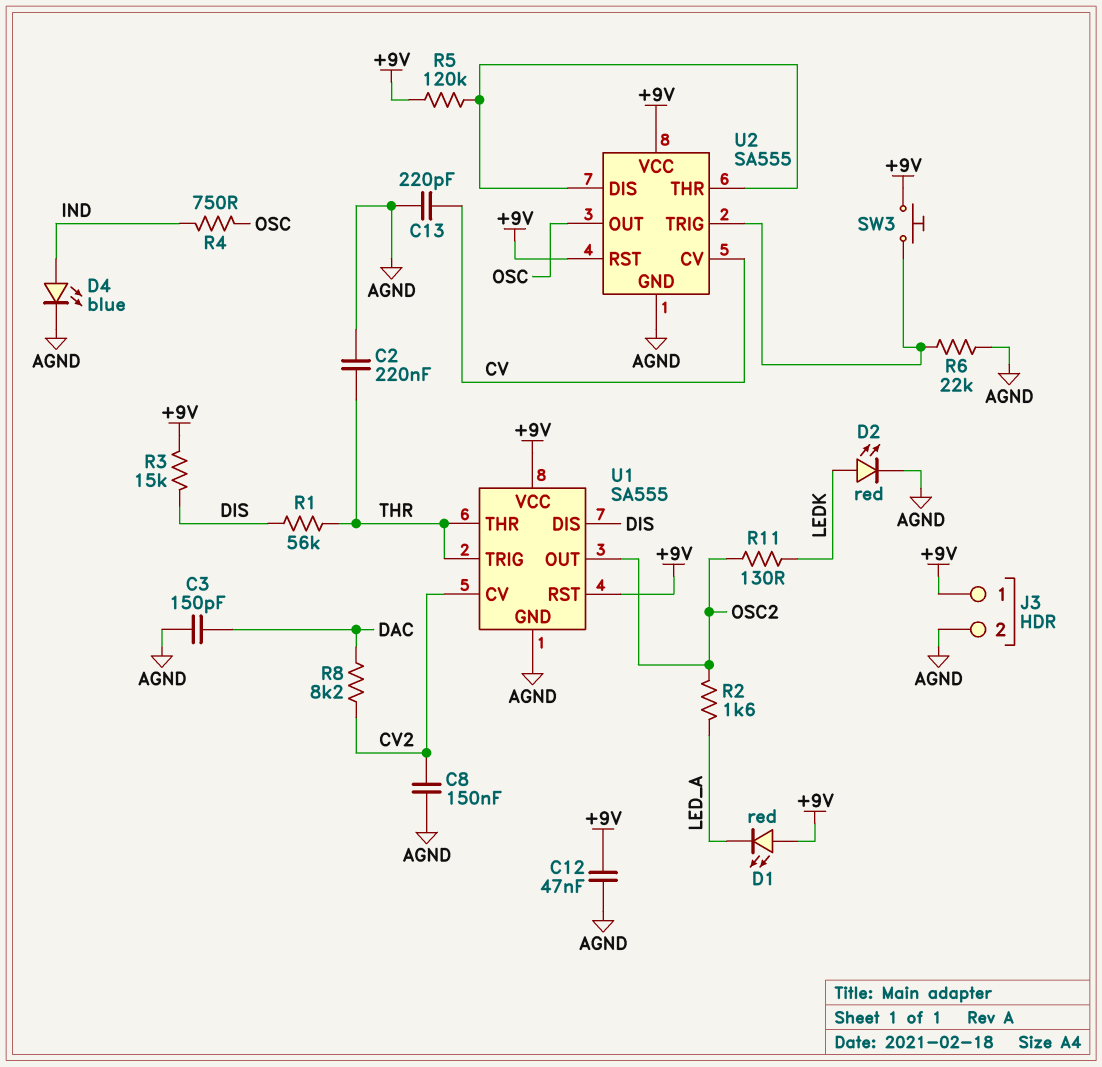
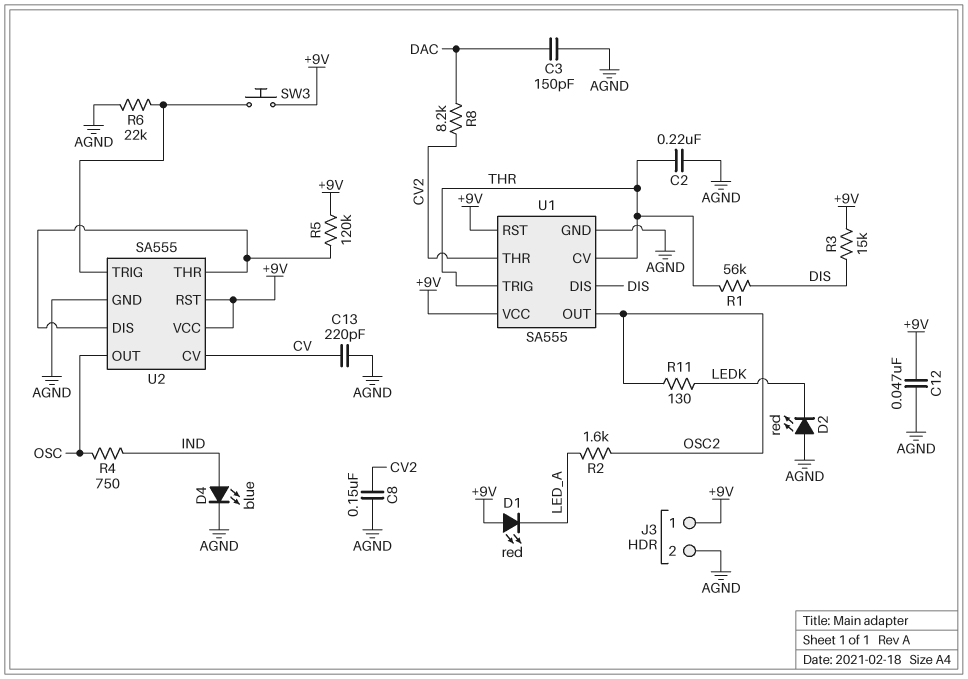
D2: LED red (A LEDK, K AGND) -> LED red (A AGND, K LEDK)
U1 pin CV: CV2 -> THR
U1 pin THR: THR -> CV2

